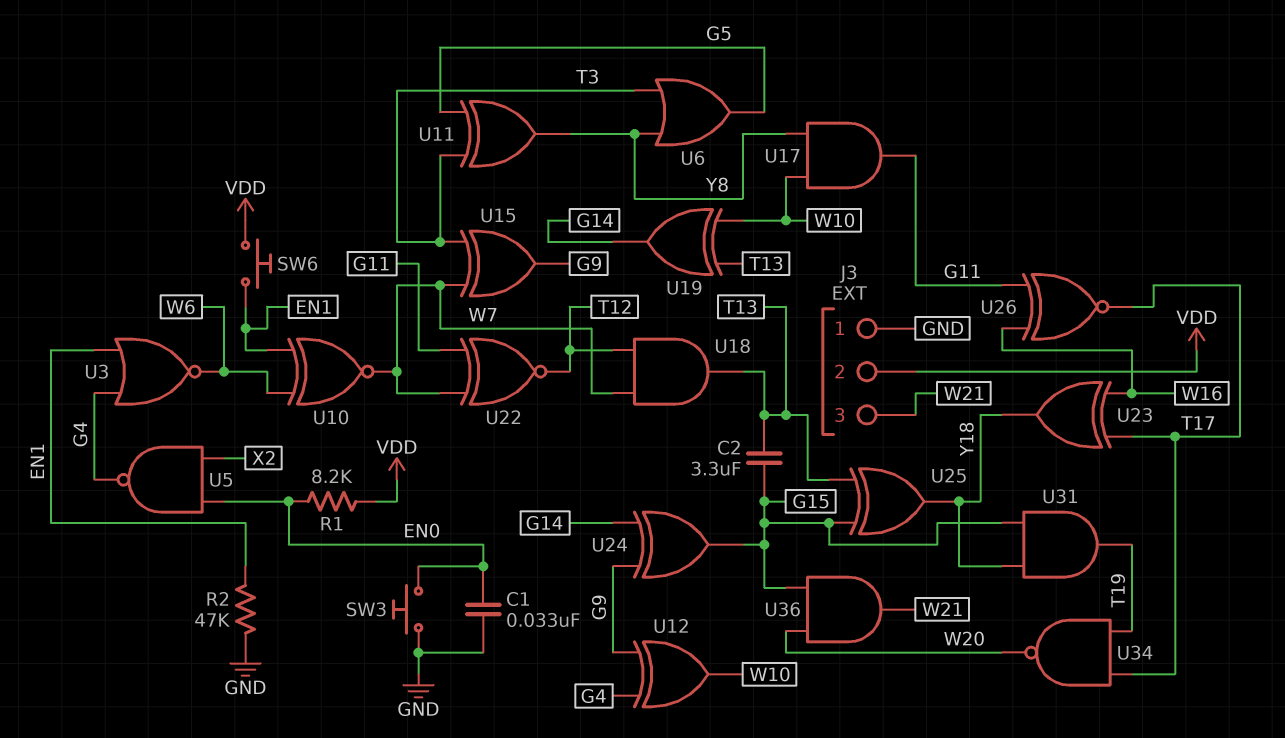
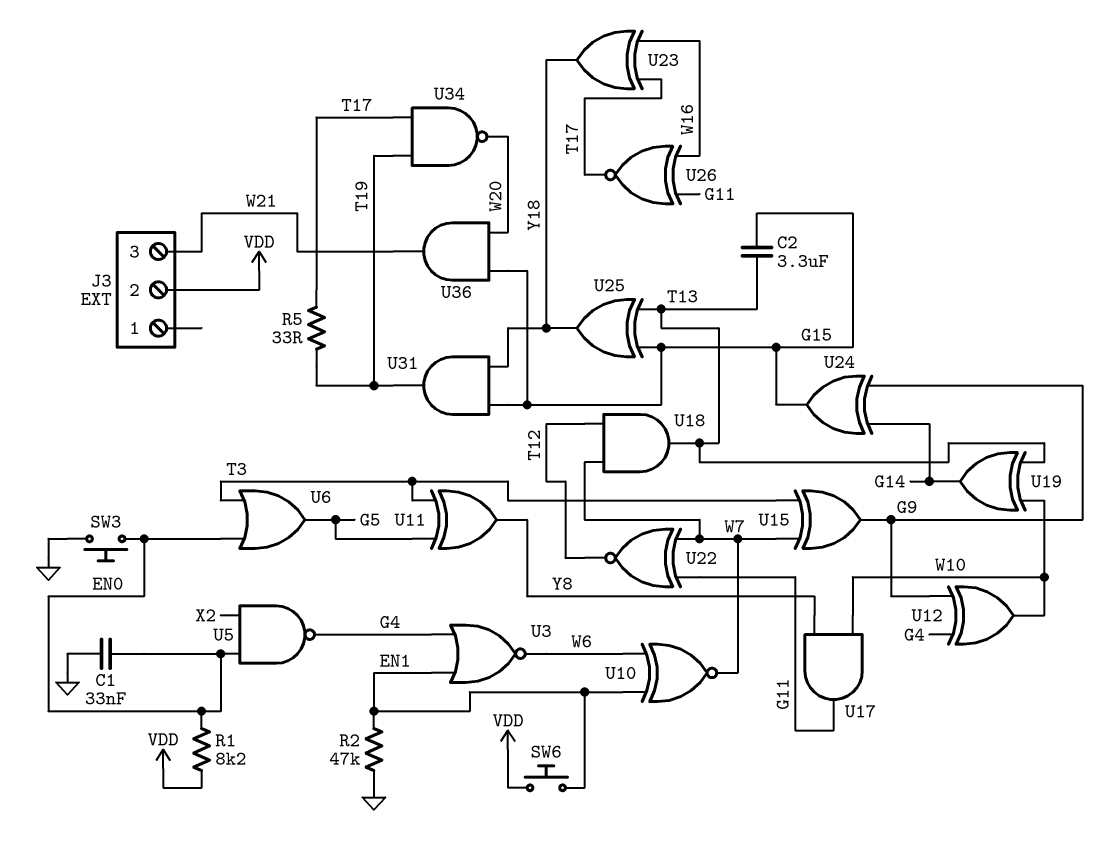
J3 pin 1: GND -> none
R5: none -> 33 (T17, T19)
U6: OR (in T3, in Y8, out G5) -> OR (in EN0, in T3, out G5)

